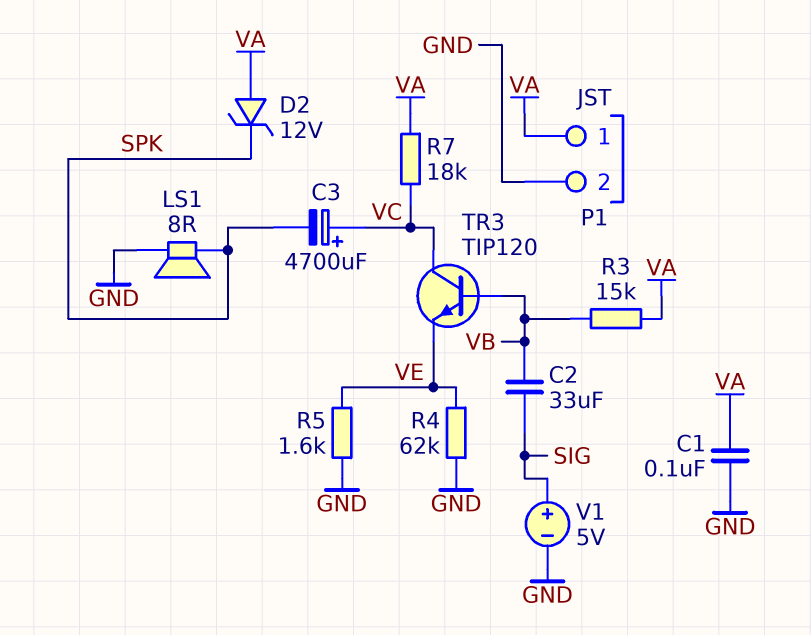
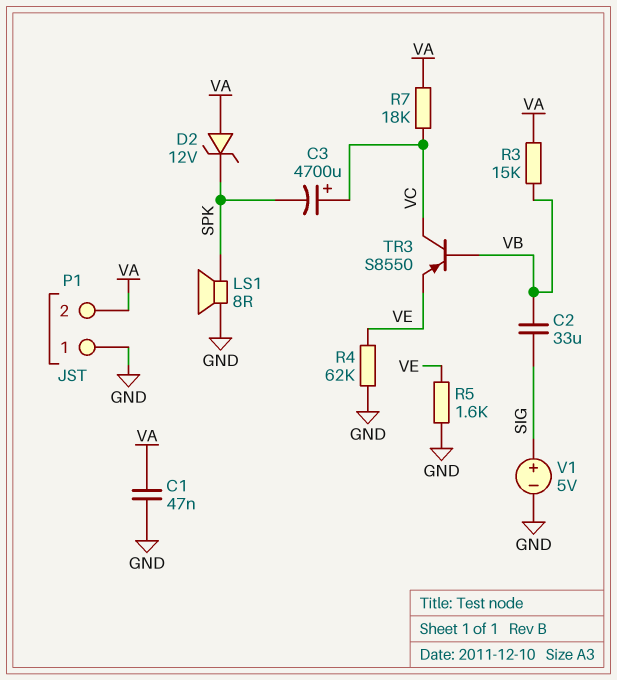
C1: 100nF (GND, VA) -> 47nF (GND, VA)
P1 pin 1: VA -> GND
P1 pin 2: GND -> VA
TR3: NPN TIP120 (B VB, C VC, E VE) -> PNP S8550 (B VB, C VC, E VE)

